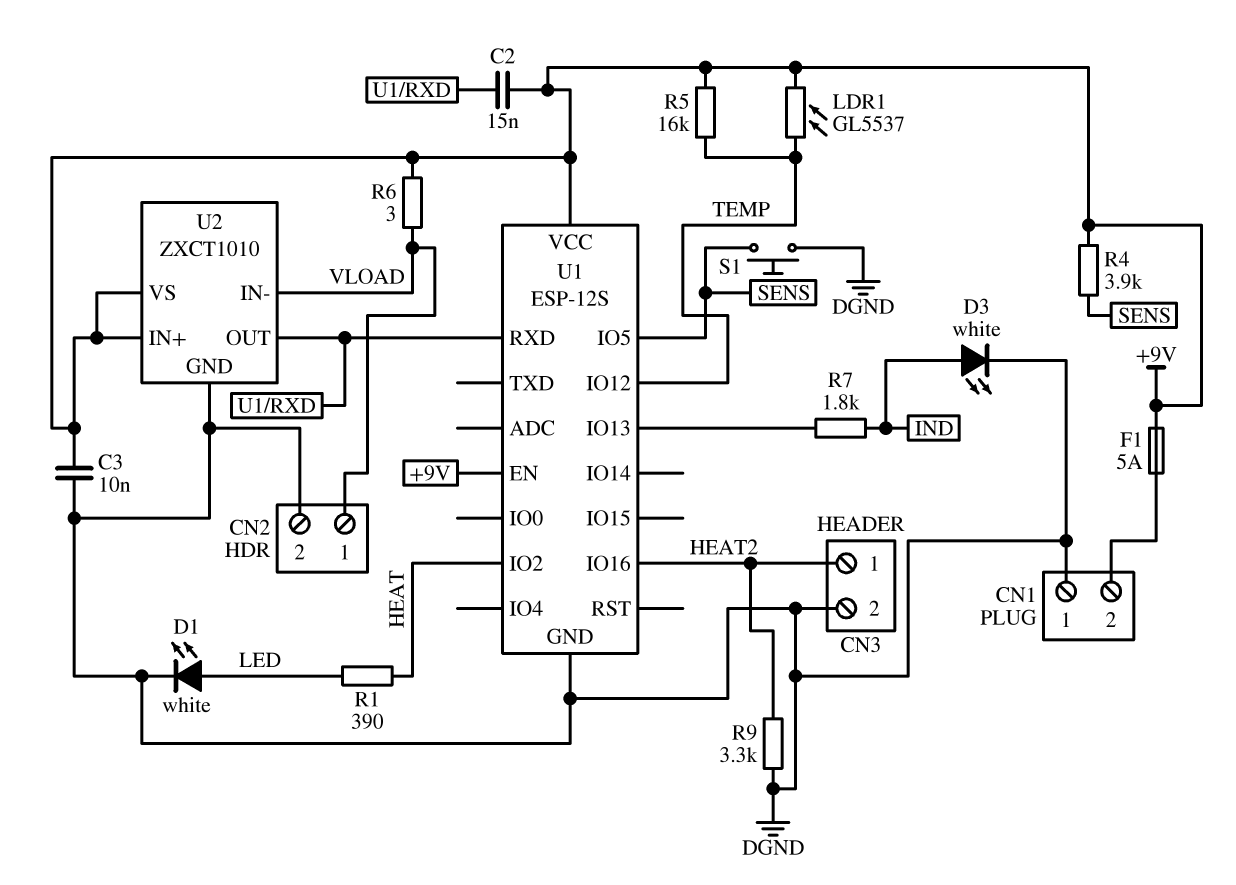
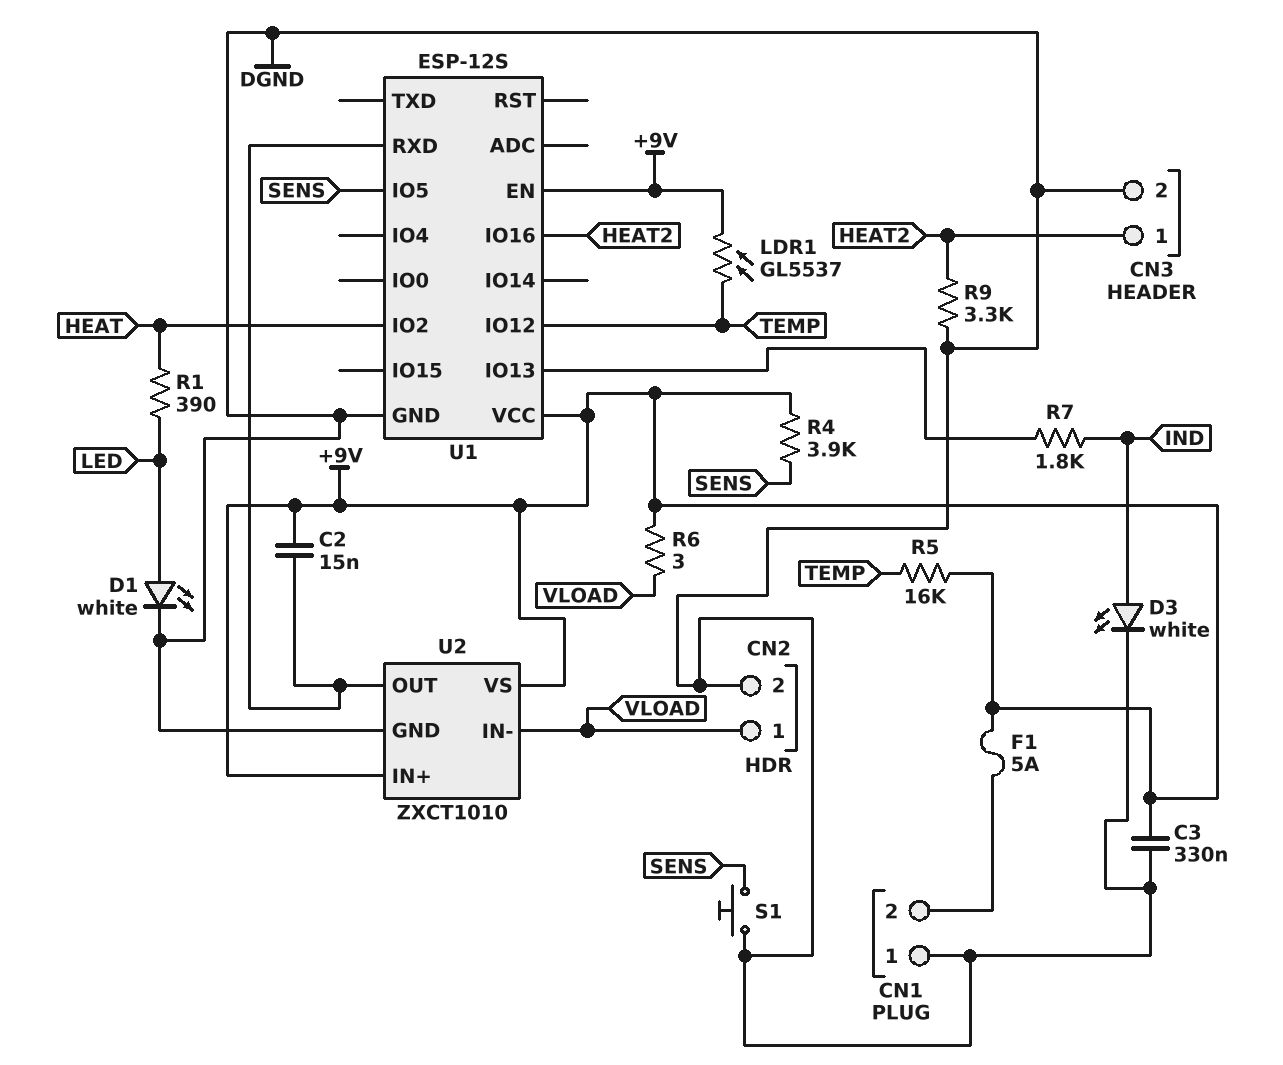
C3: 10nF (+9V, DGND) -> 330nF (+9V, DGND)

